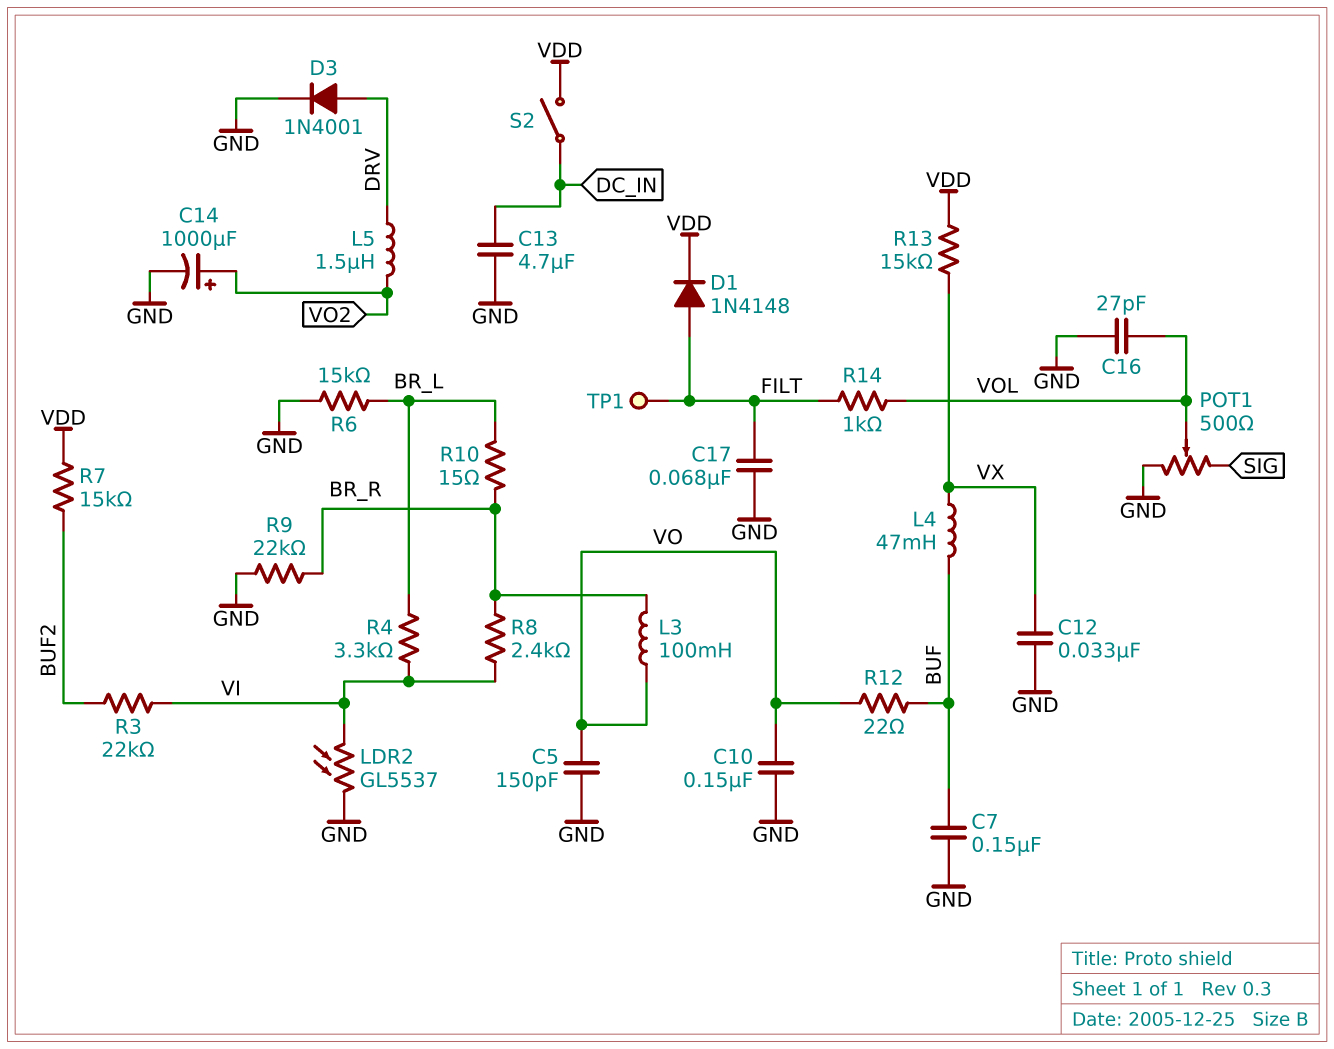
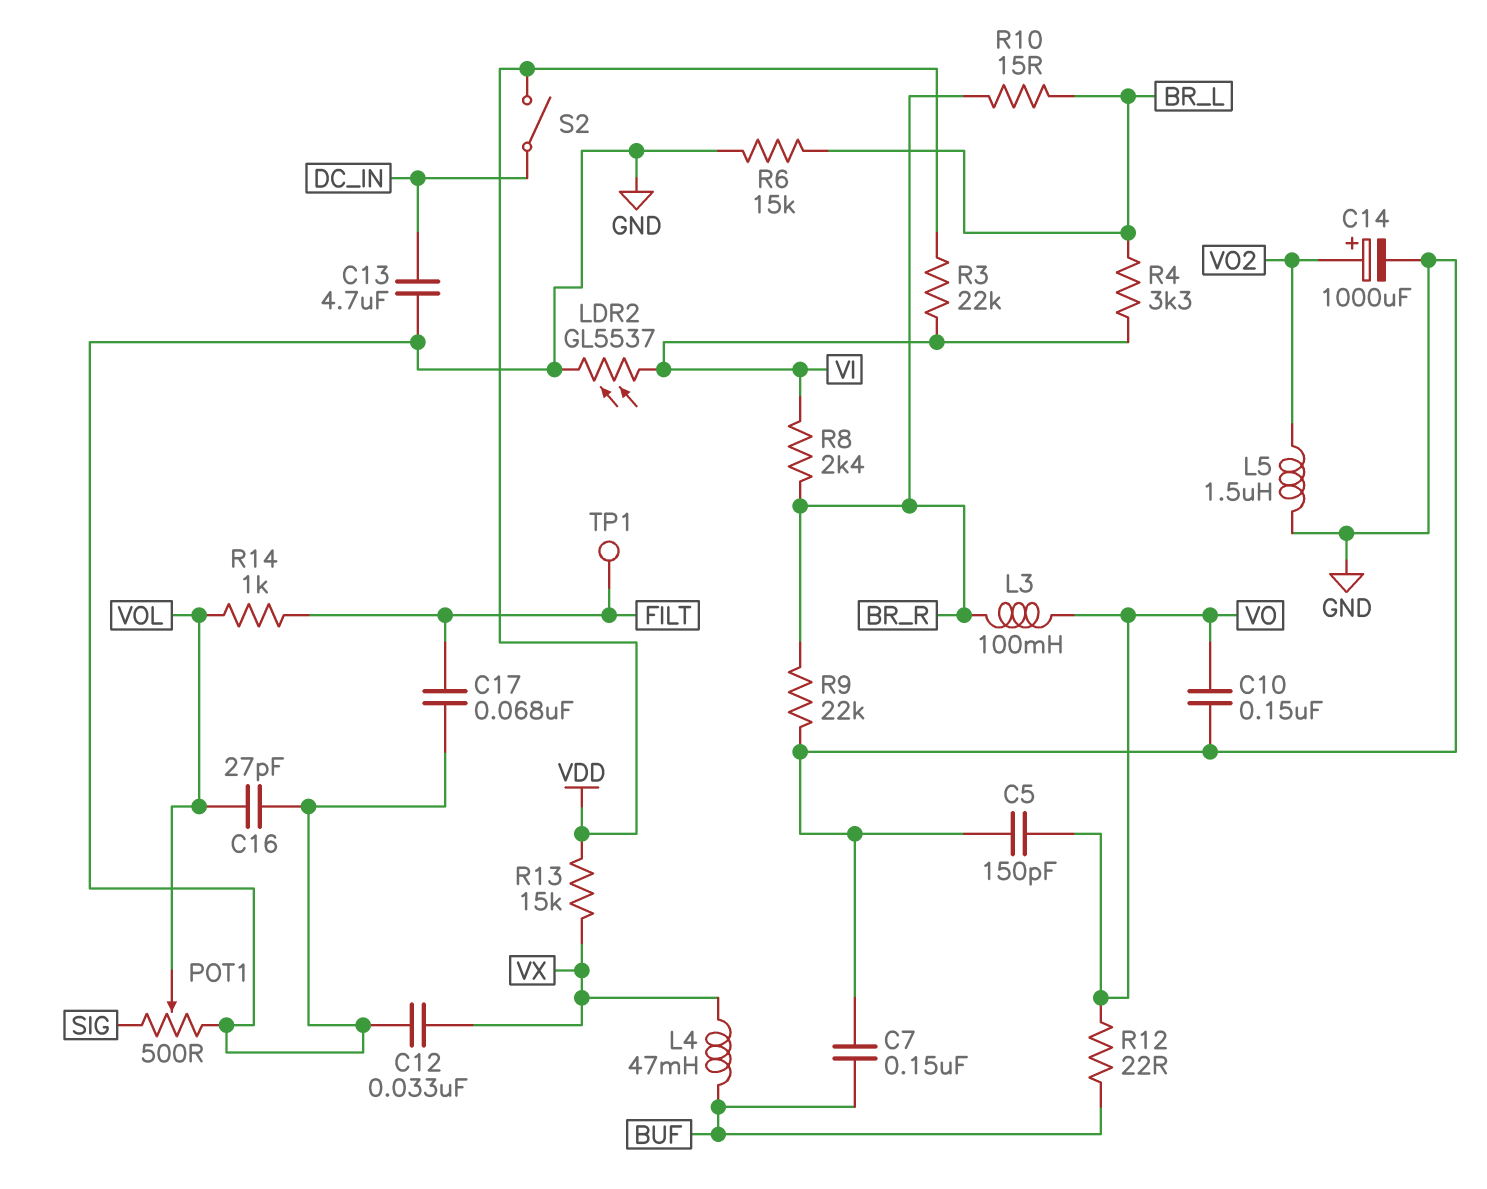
D1: diode 1N4148 (A FILT, K VDD) -> none
D3: diode 1N4001 (A DRV, K GND) -> none
L5: 1.5uH (DRV, VO2) -> 1.5uH (GND, VO2)
R3: 22k (BUF2, VI) -> 22k (VDD, VI)
R7: 15k (BUF2, VDD) -> none

